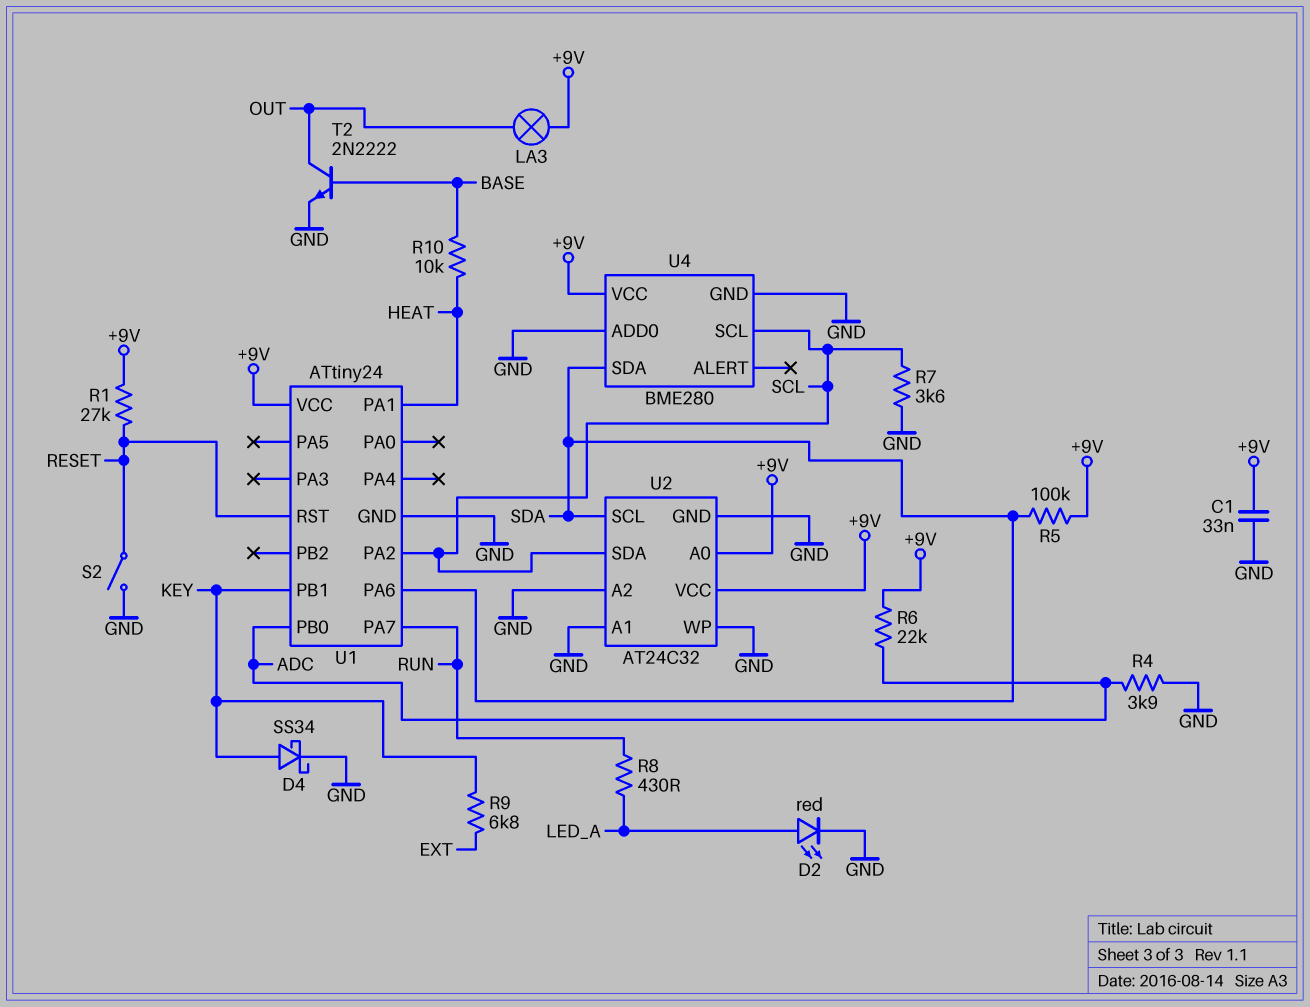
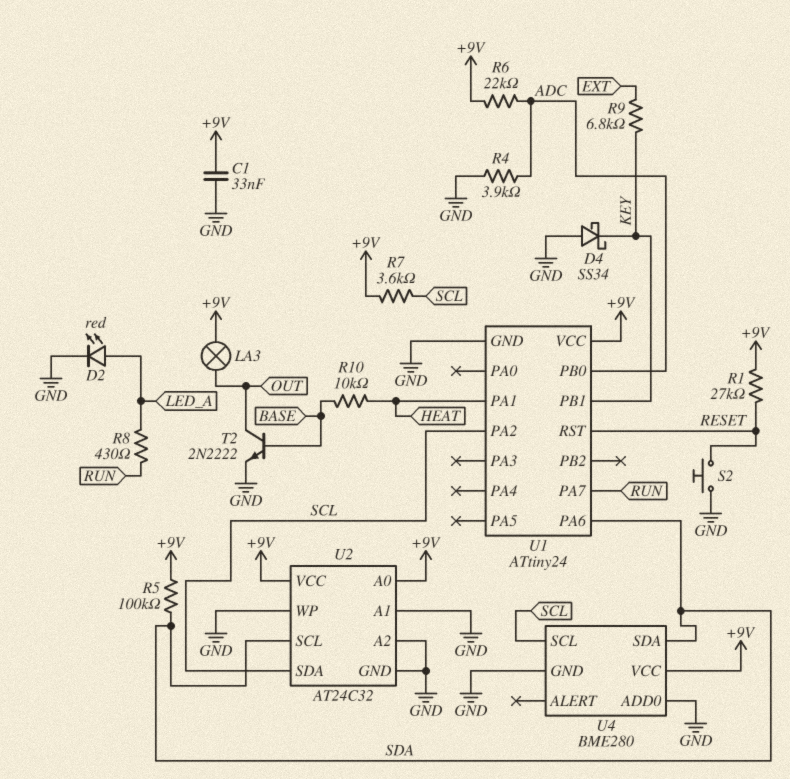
D4: schottky SS34 (A KEY, K GND) -> schottky SS34 (A GND, K KEY)
R7: 3.6k (GND, SCL) -> 3.6k (+9V, SCL)
S2: switch (GND, RESET) -> button (GND, RESET)

